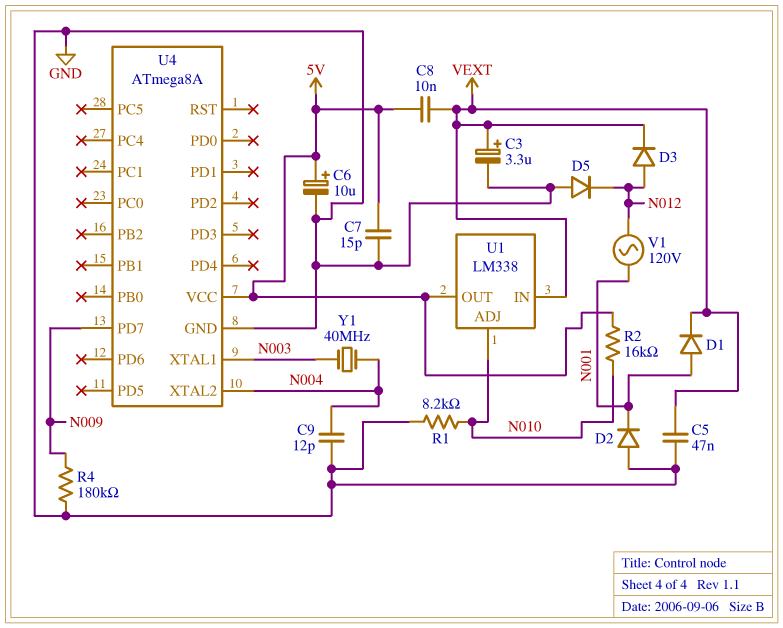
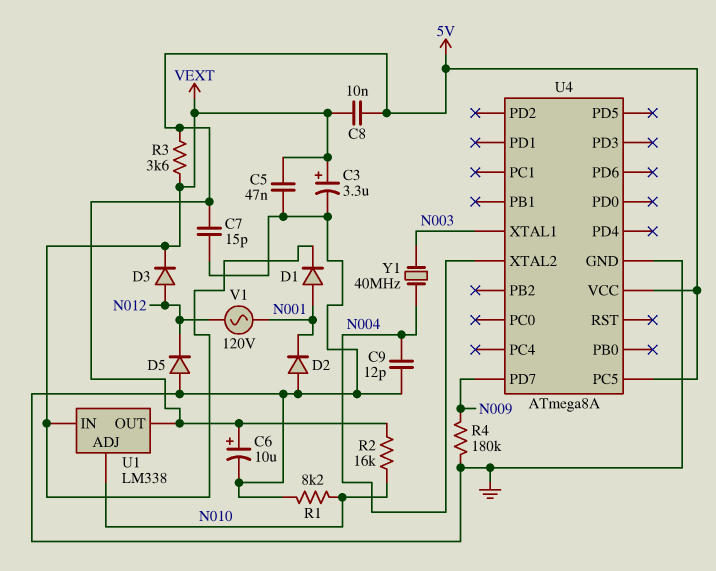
R3: none -> 3.6k (5V, VEXT)
U4 pin PC5: none -> 5V

